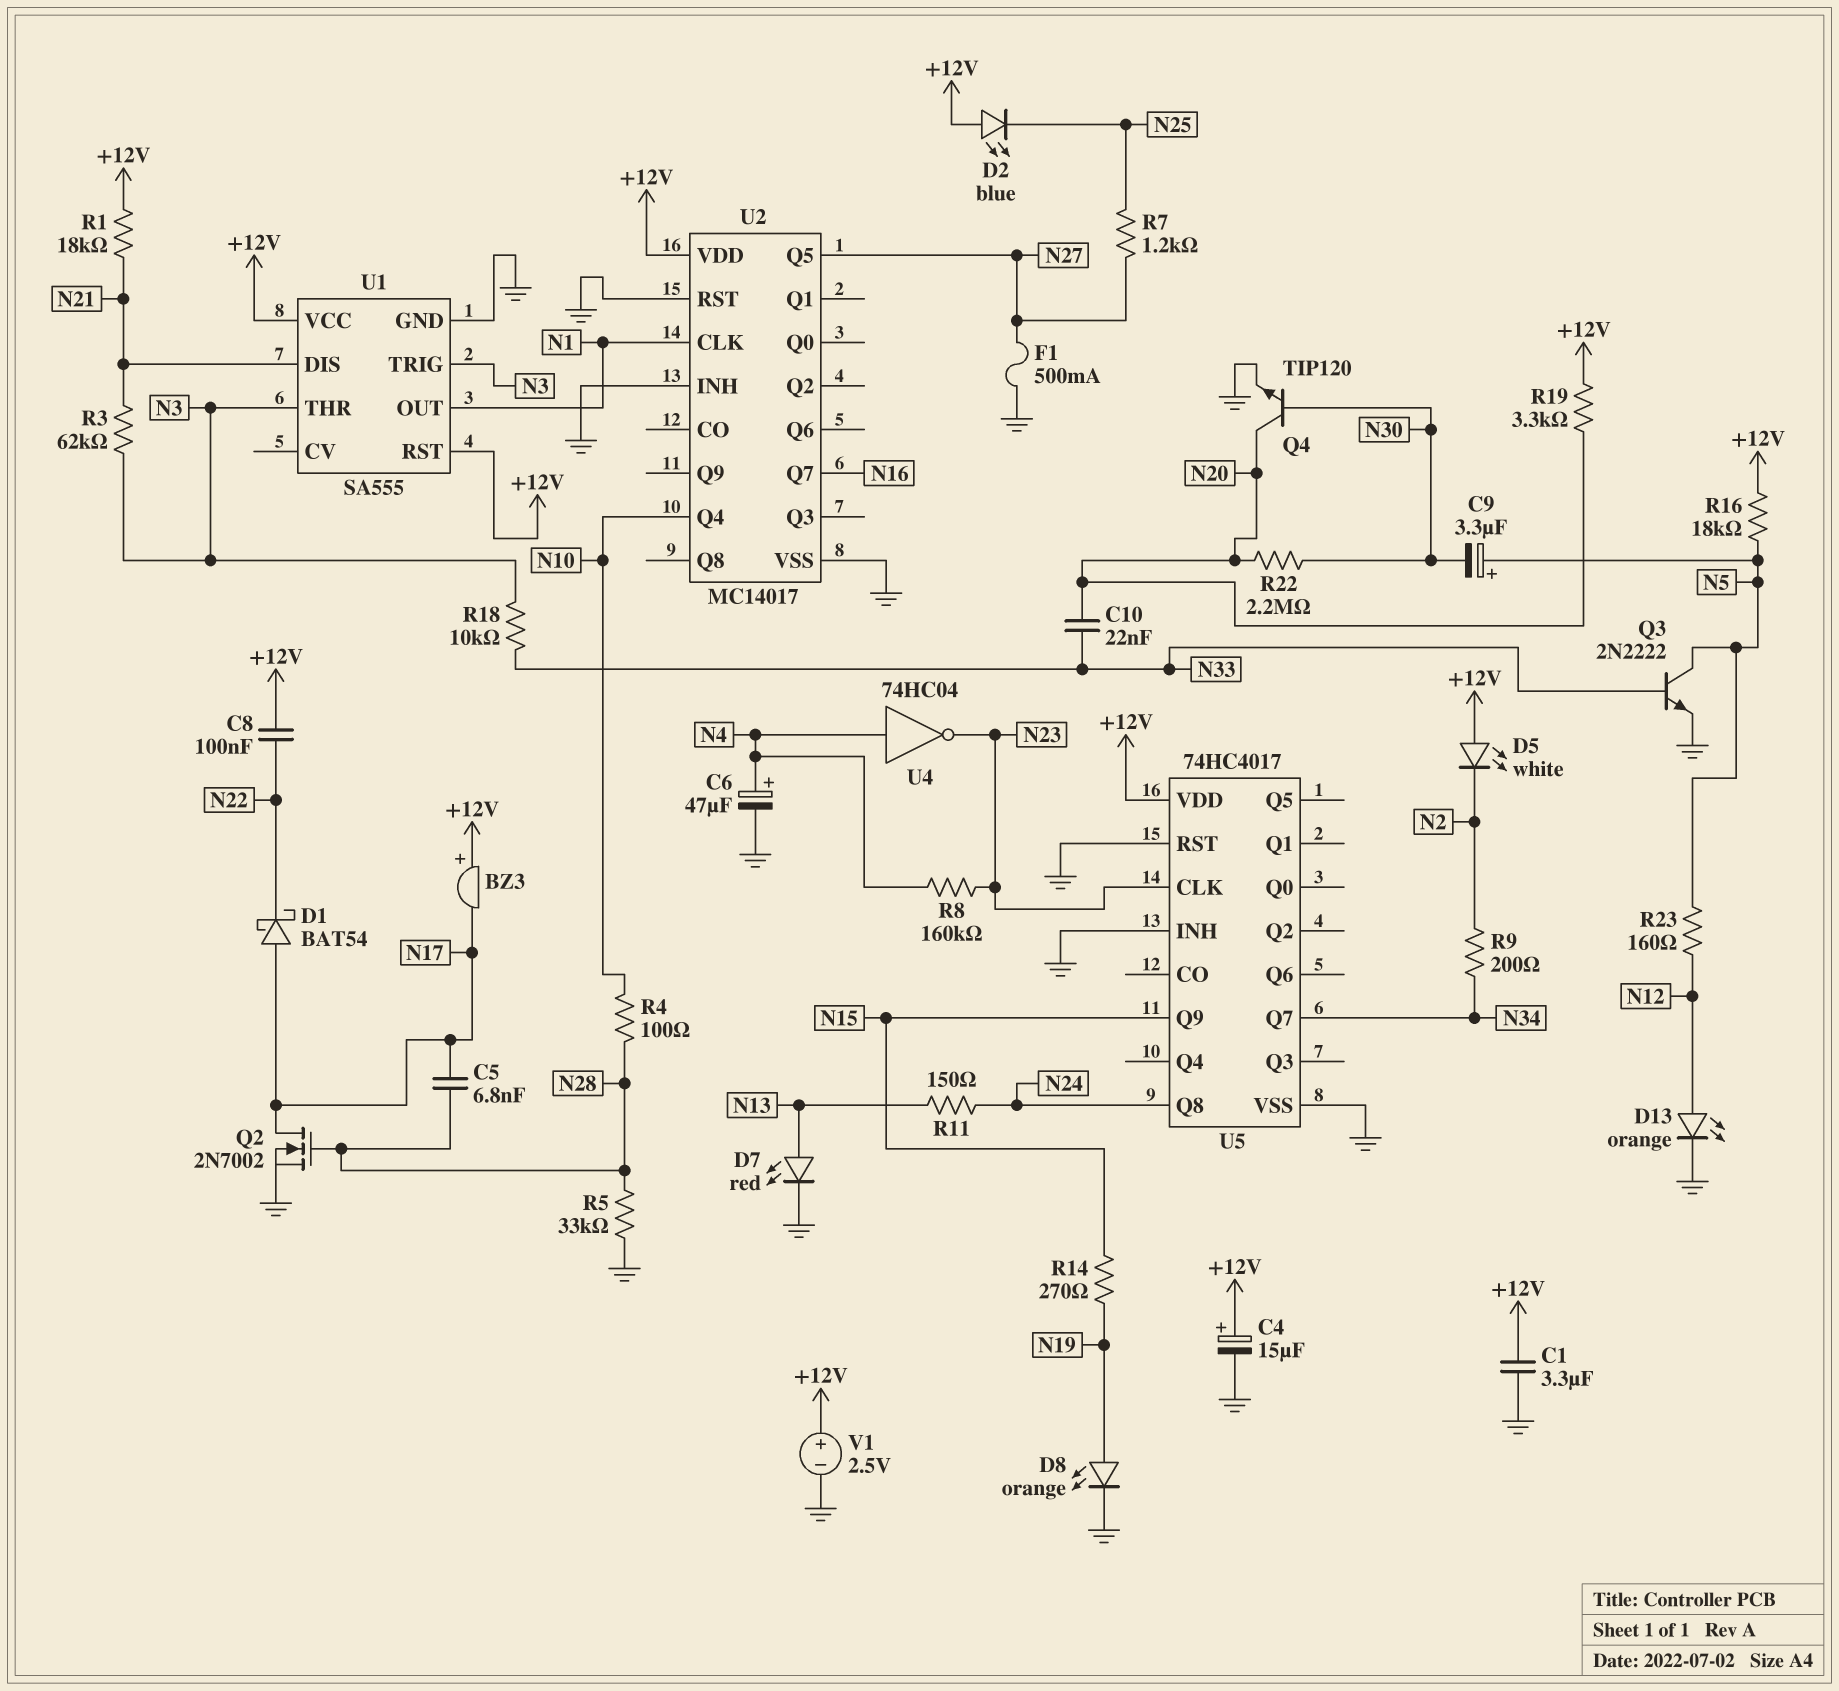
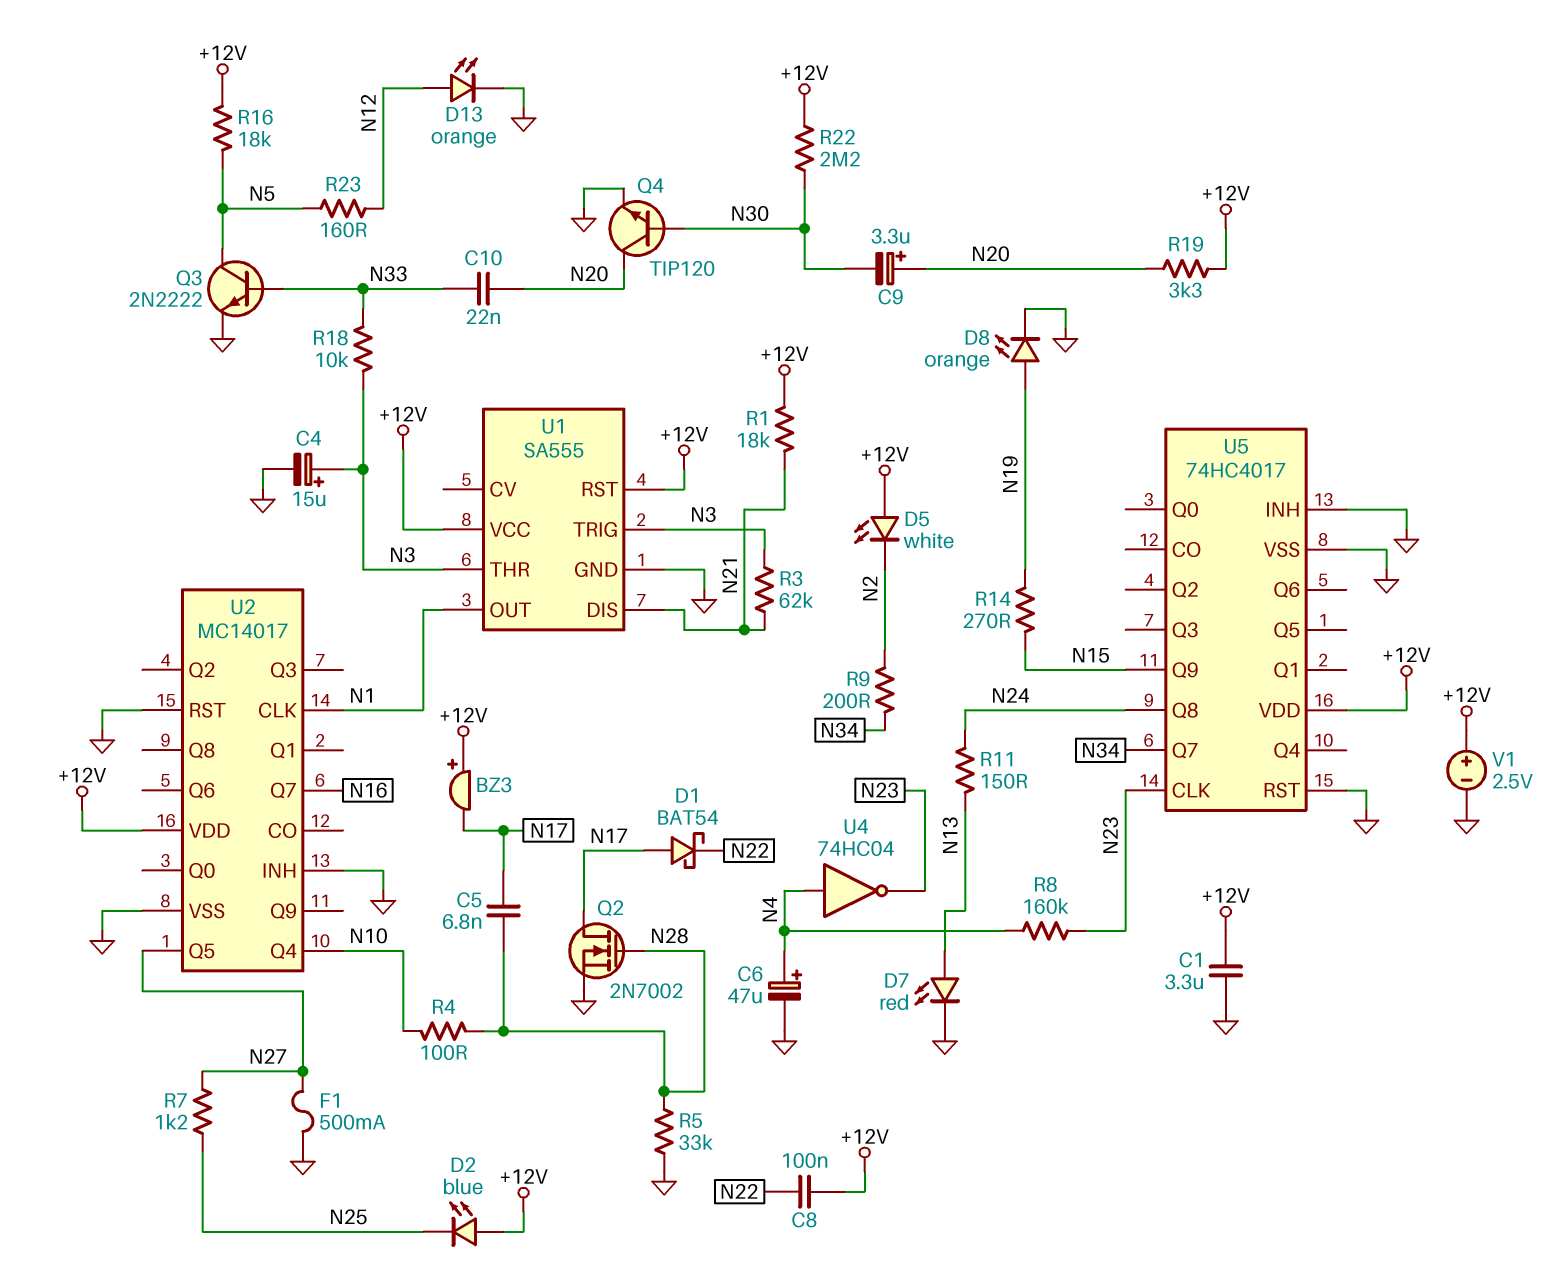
C4: 15uF (plus +12V, minus GND) -> 15uF (plus N3, minus GND)
C9: 3.3uF (plus N5, minus N30) -> 3.3uF (plus N20, minus N30)
R22: 2.2M (N20, N30) -> 2.2M (+12V, N30)

